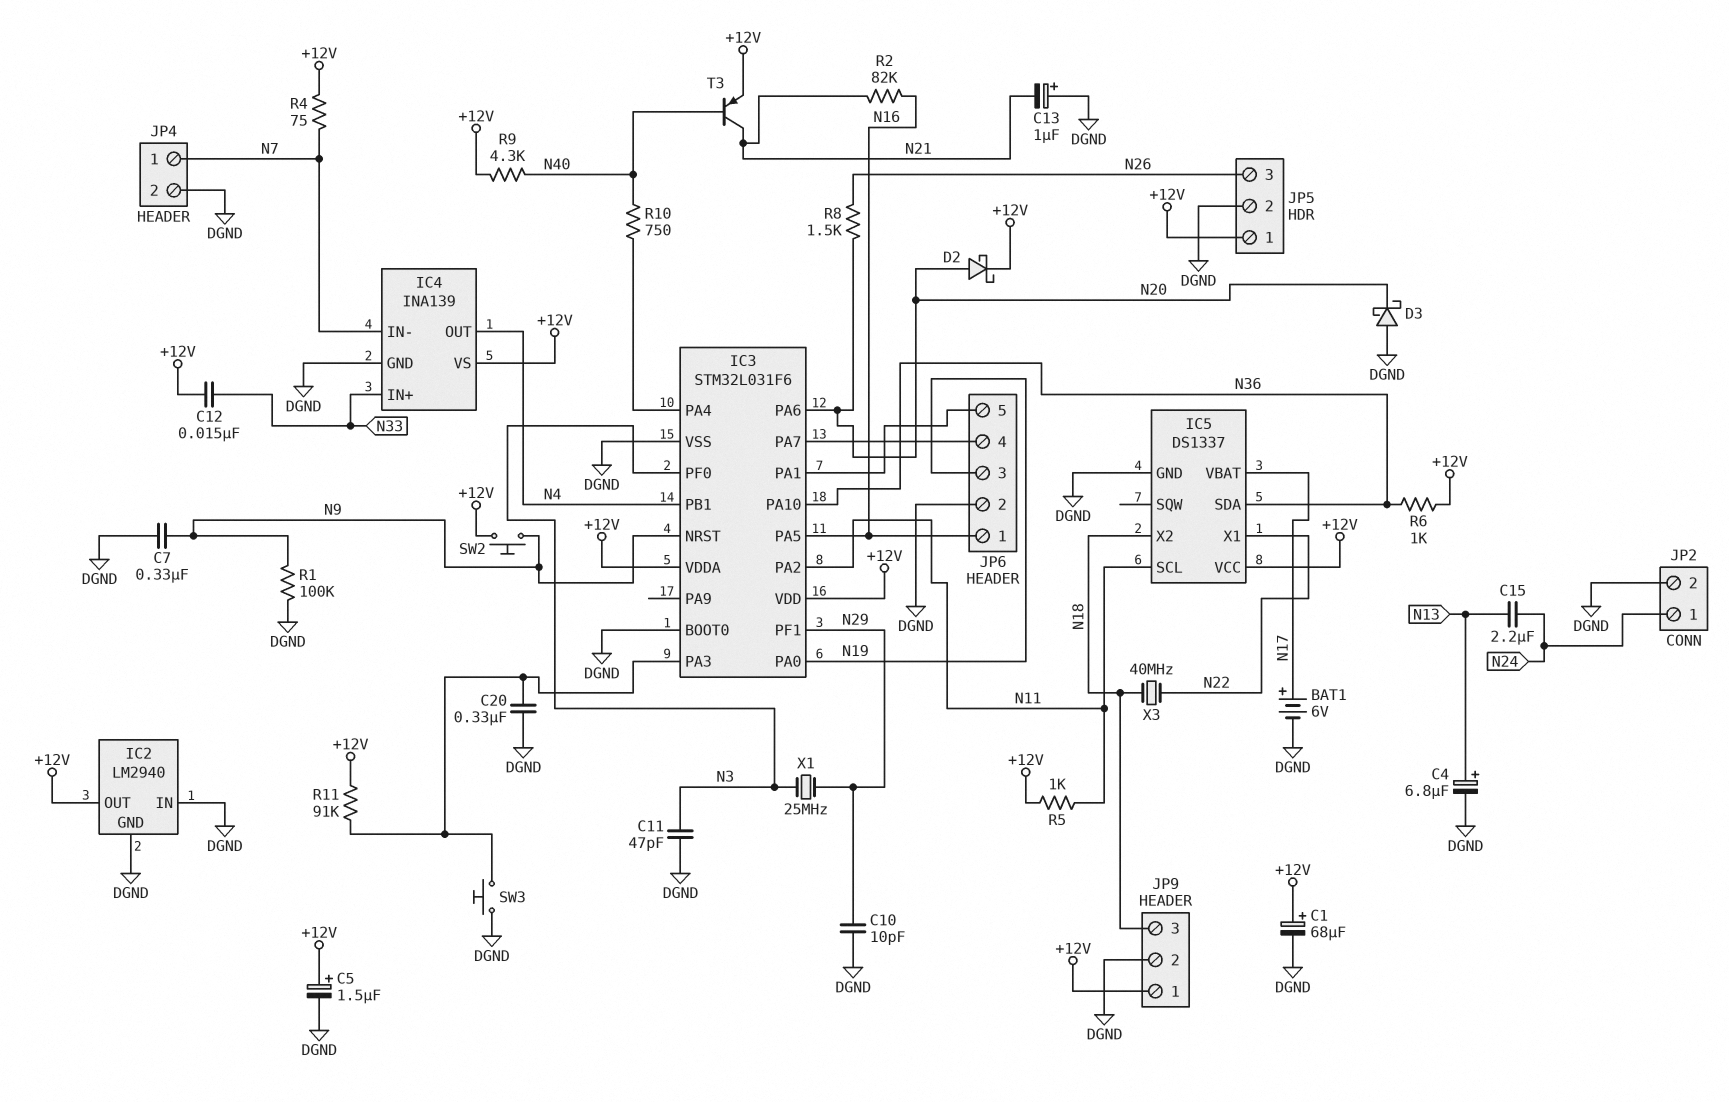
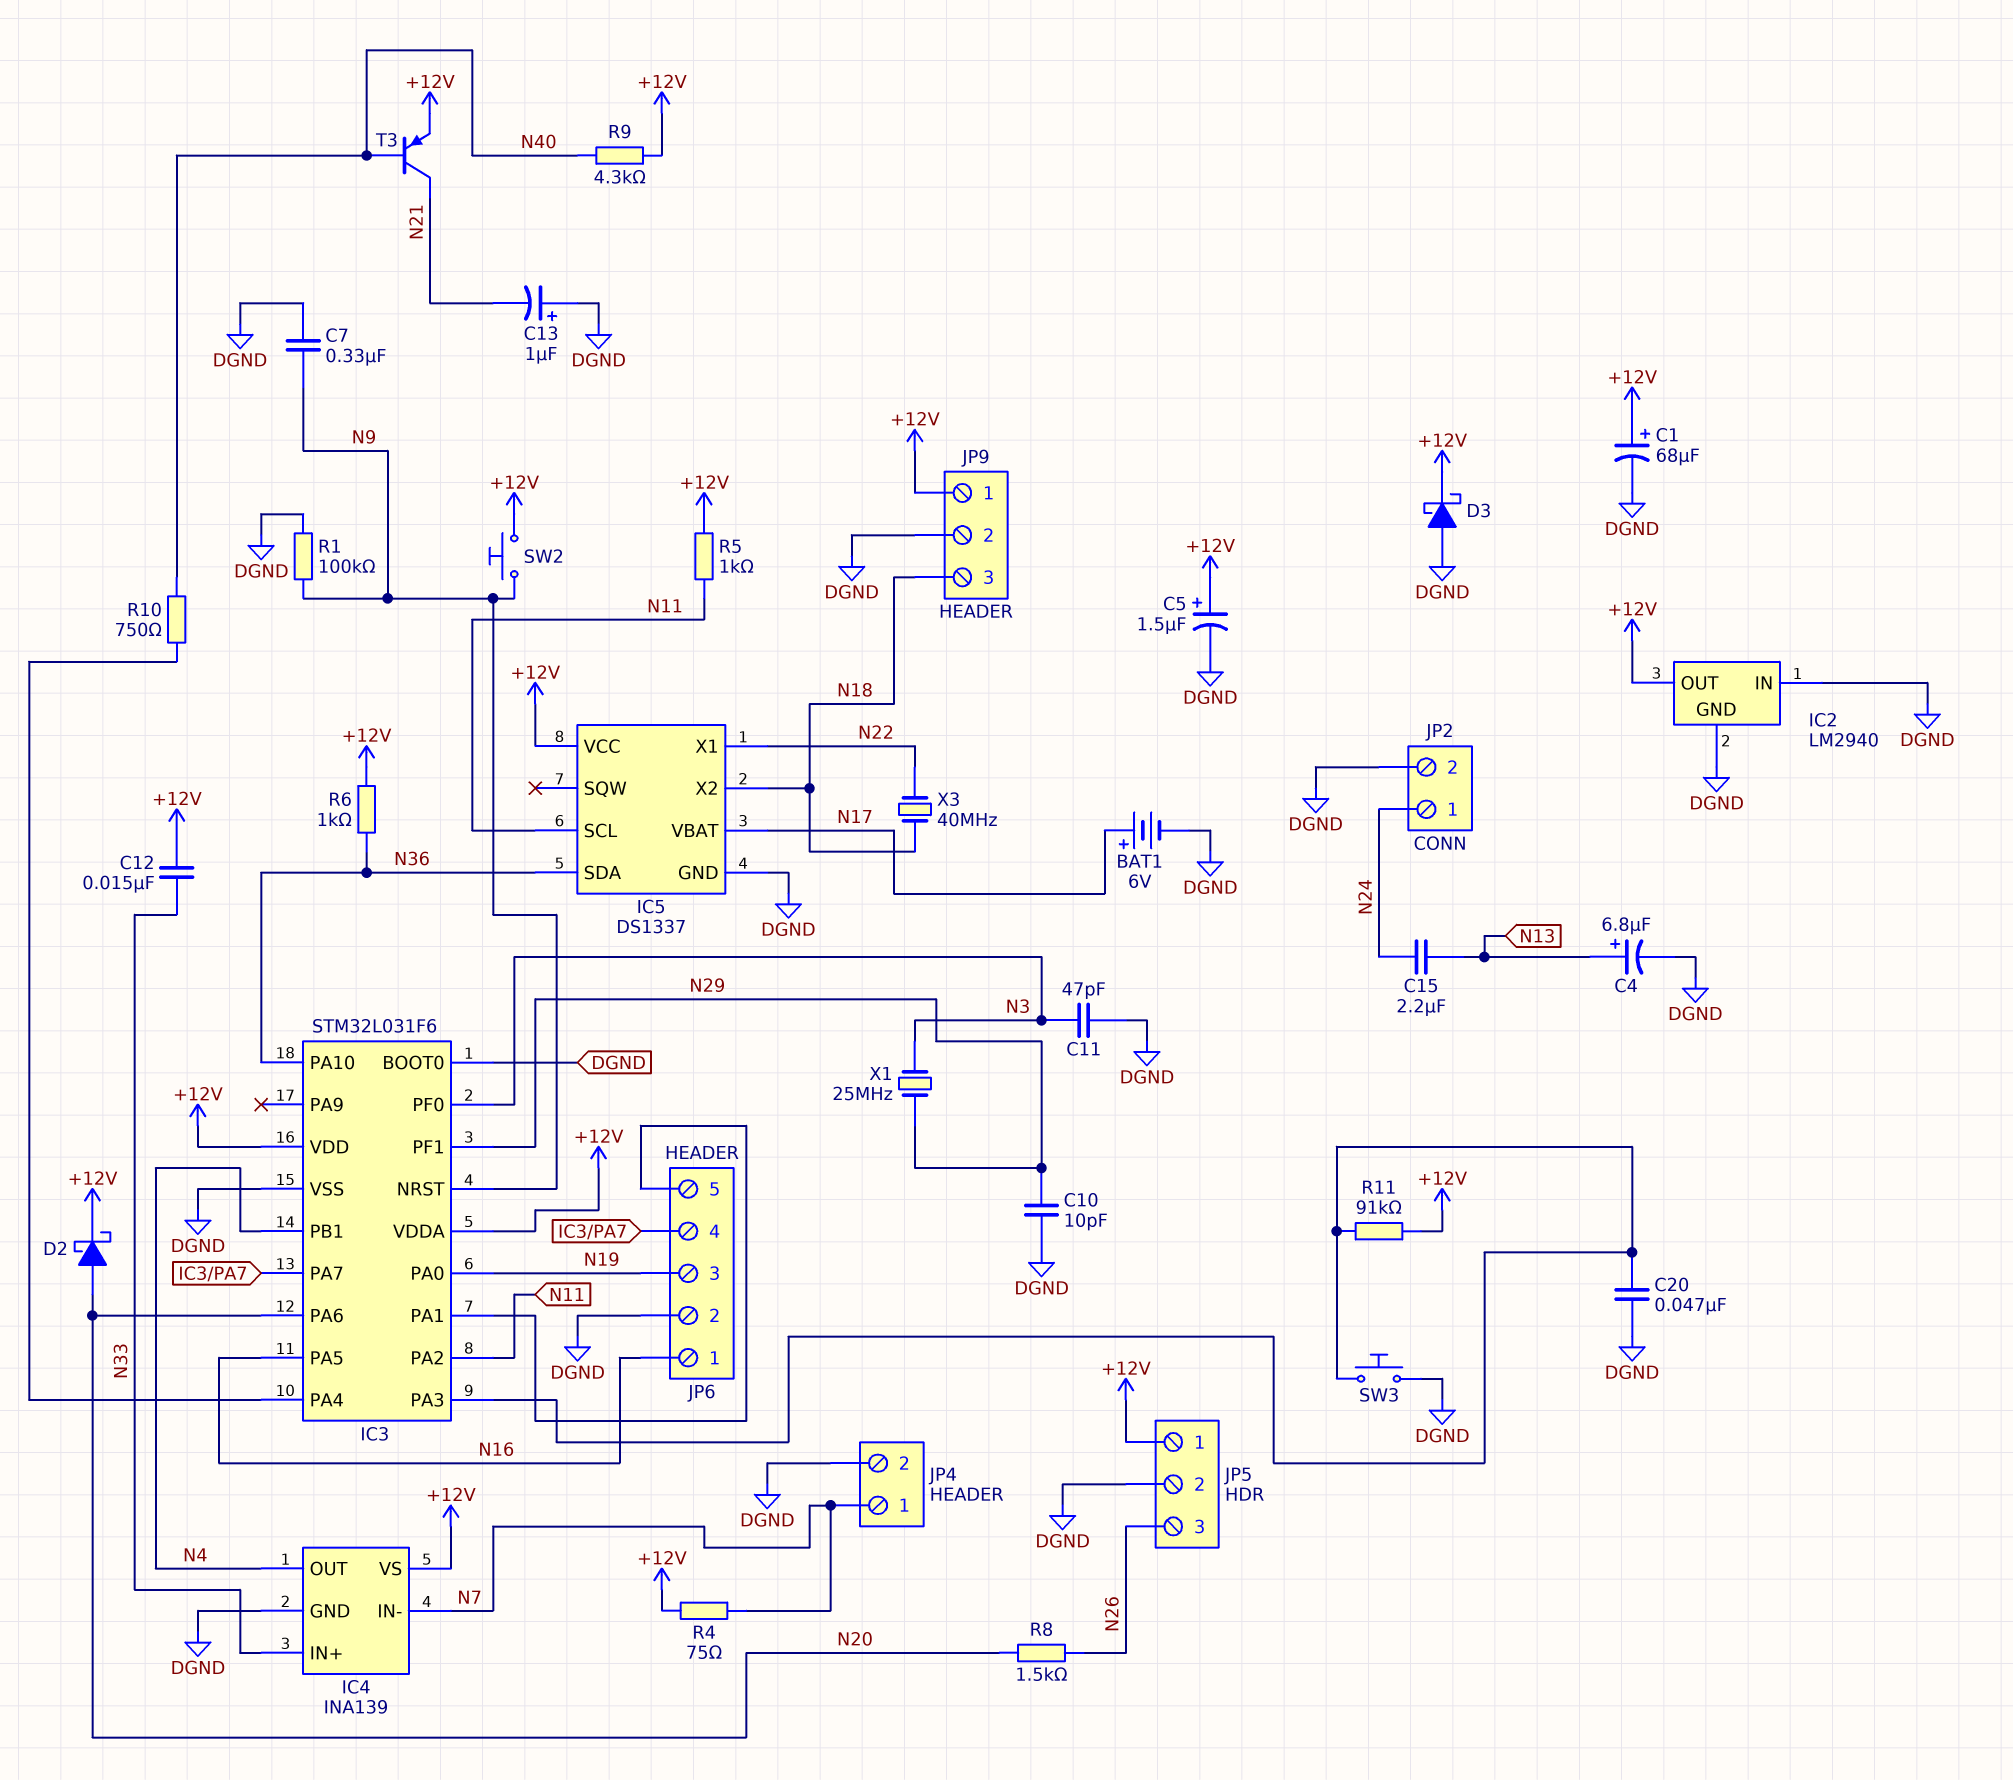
C20: 330nF (DGND, IC3/PA3) -> 47nF (DGND, IC3/PA3)
D3: schottky (A DGND, K N20) -> schottky (A DGND, K +12V)
R2: 82k (N16, N21) -> none

